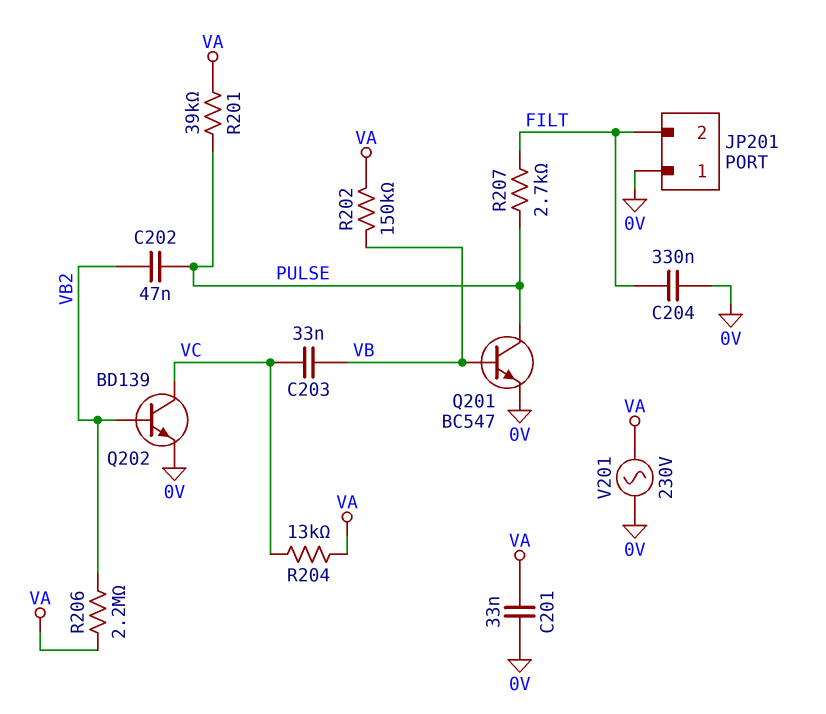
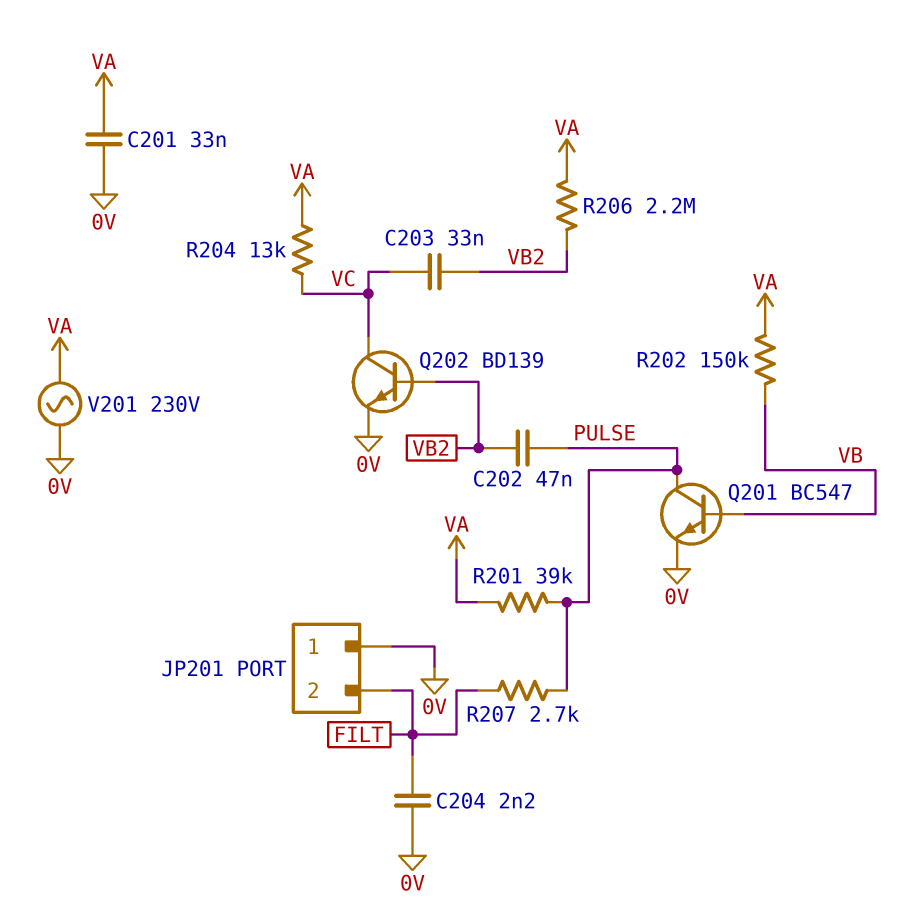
C203: 33nF (VB, VC) -> 33nF (VB2, VC)
C204: 330nF (0V, FILT) -> 2.2nF (0V, FILT)

